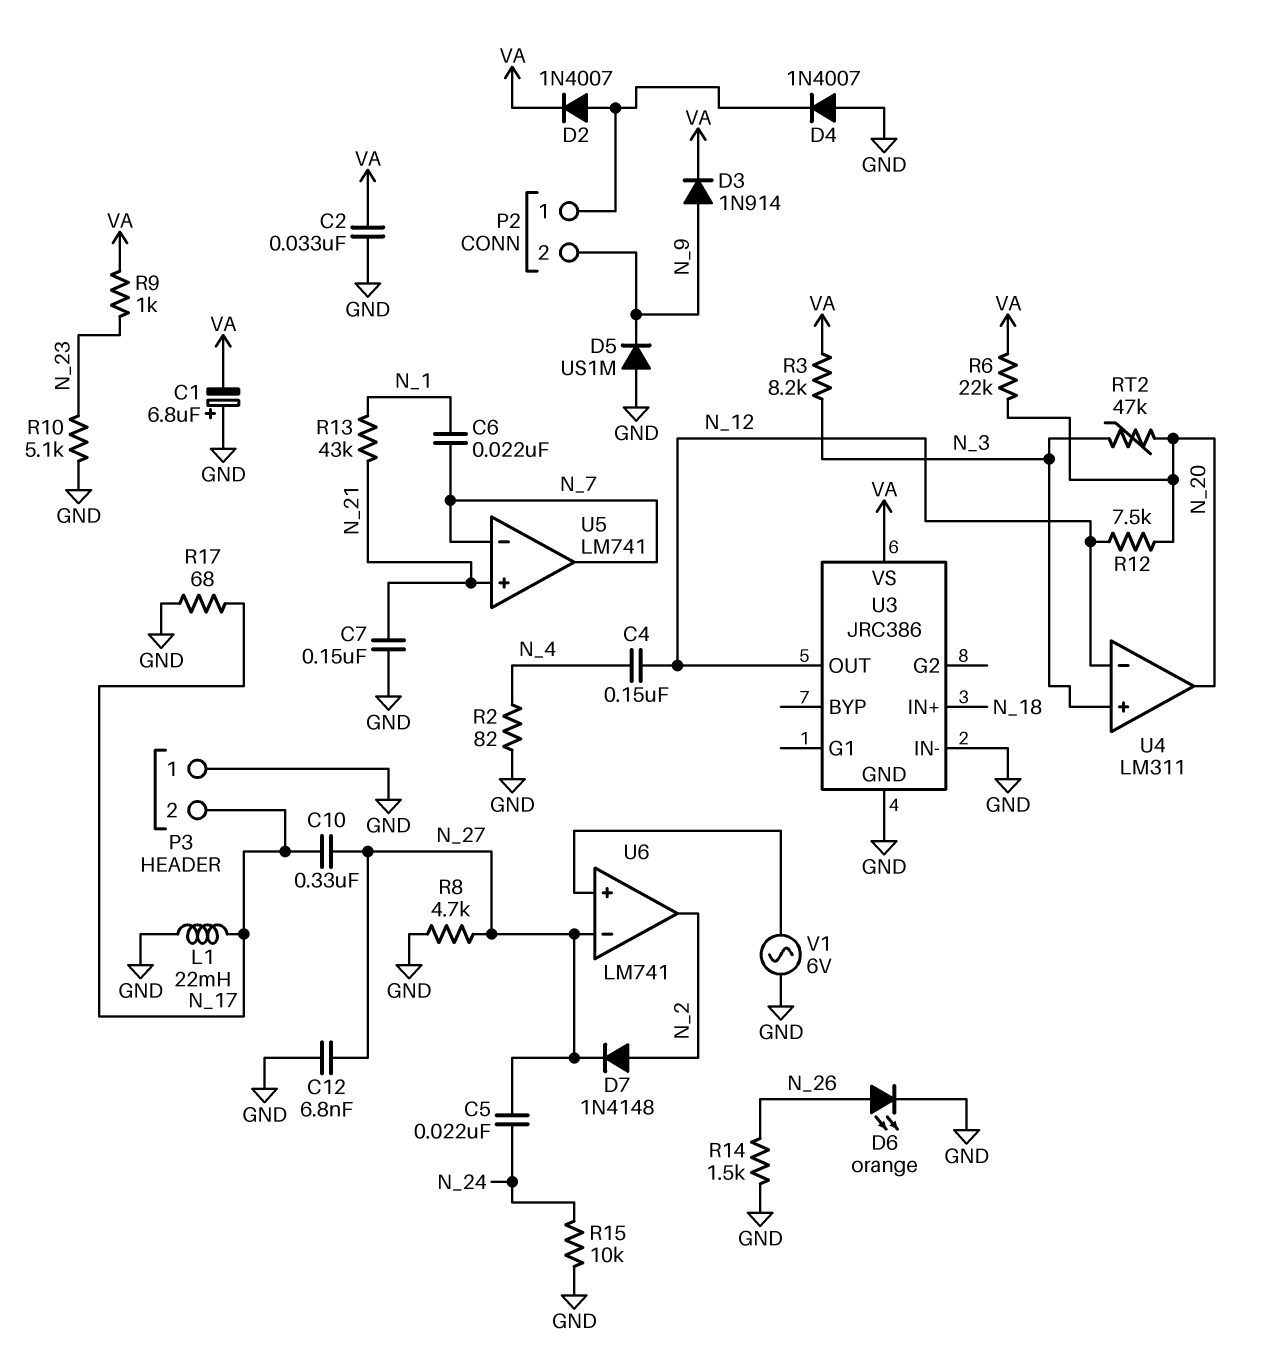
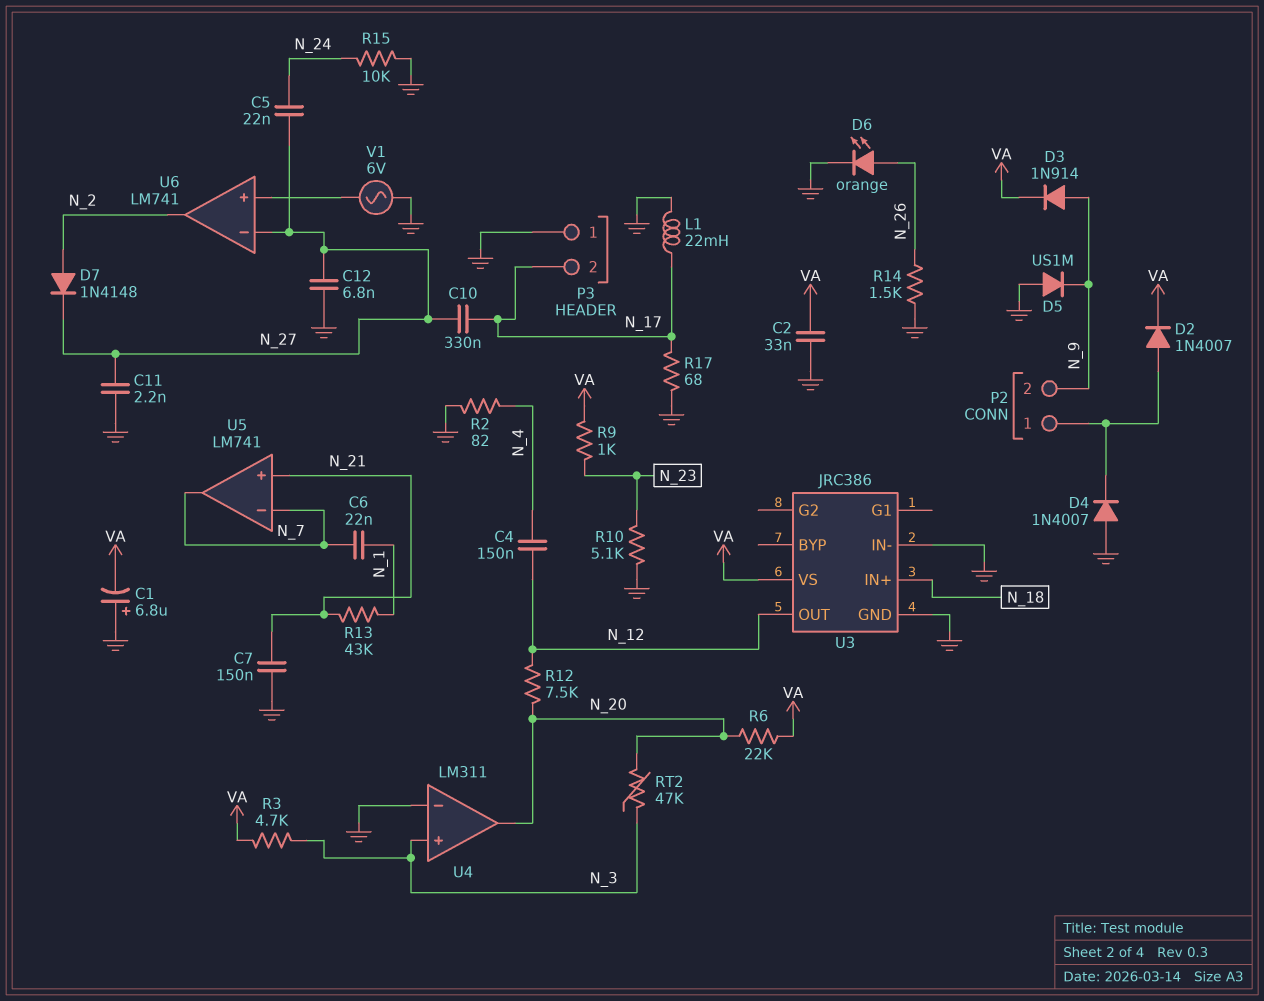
C11: none -> 2.2nF (GND, N_27)
R3: 8.2k (N_3, VA) -> 4.7k (N_3, VA)
R8: 4.7k (GND, N_27) -> none
U4 pin in-: N_12 -> GND

